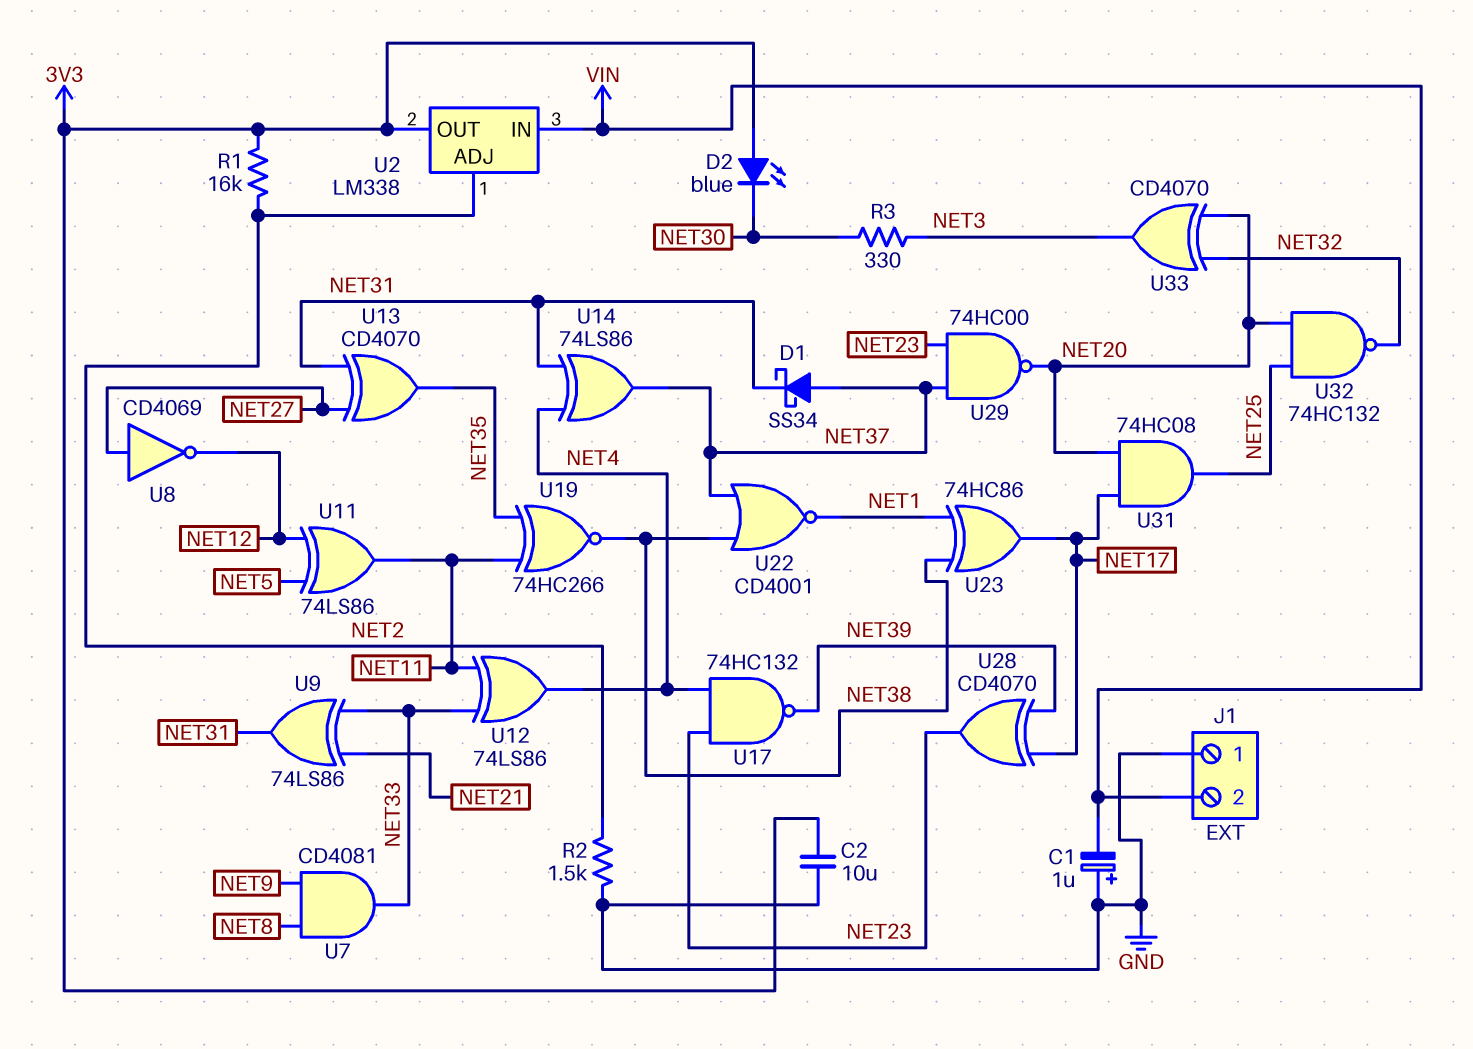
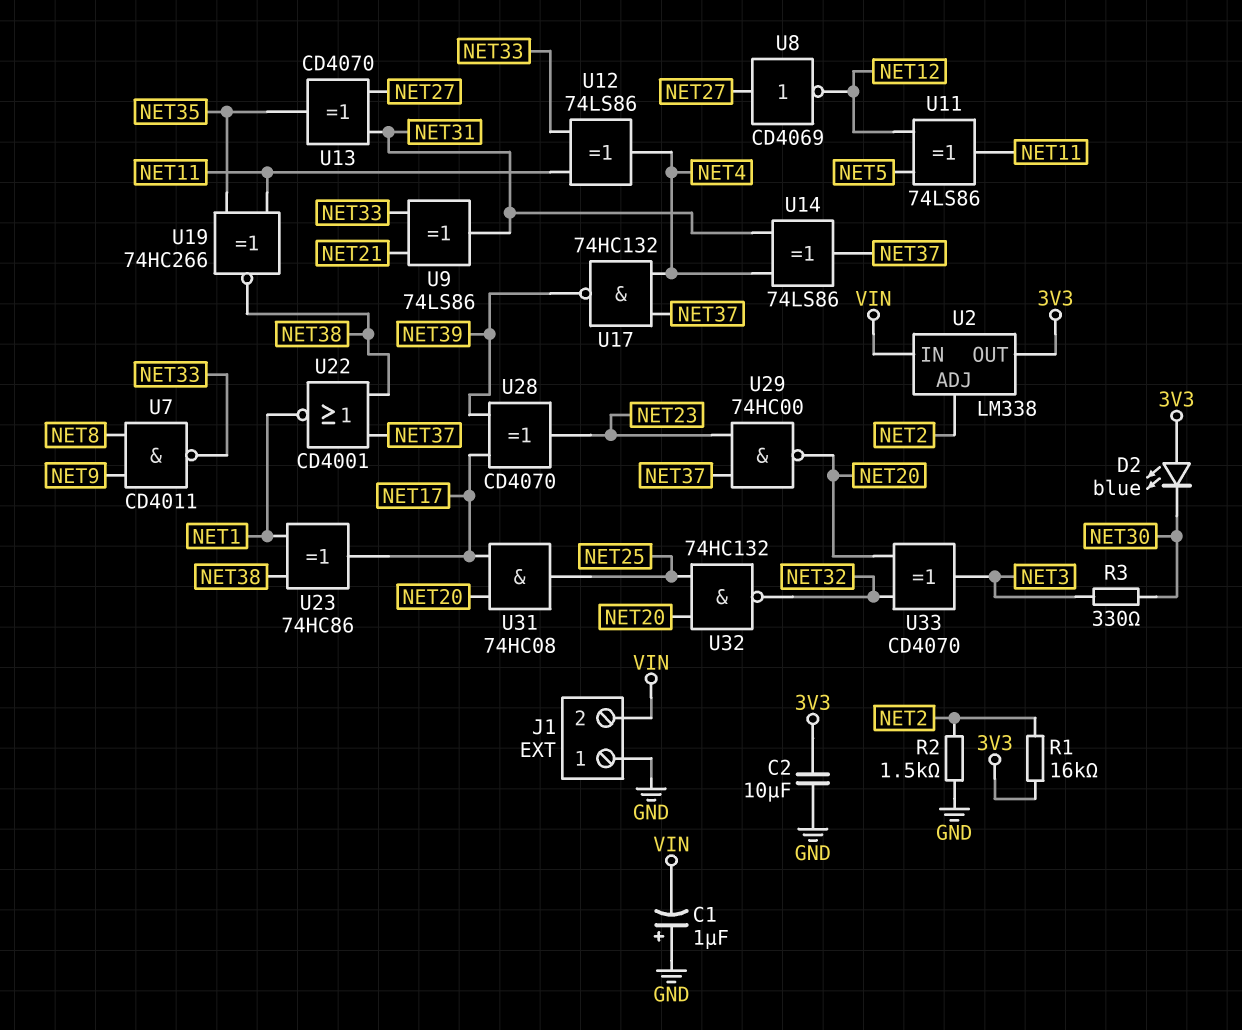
D1: schottky SS34 (A NET37, K NET31) -> none
U7: AND CD4081 (in NET8, in NET9, out NET33) -> NAND CD4011 (in NET8, in NET9, out NET33)
U17: NAND 74HC132 (in NET4, in NET23, out NET39) -> NAND 74HC132 (in NET4, in NET37, out NET39)

